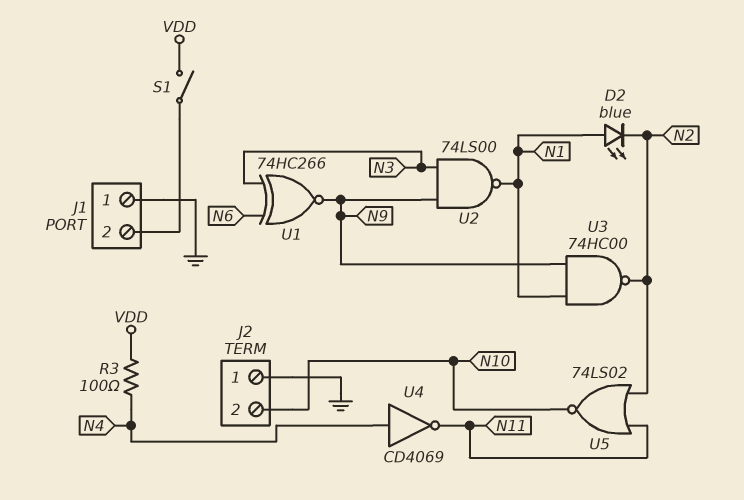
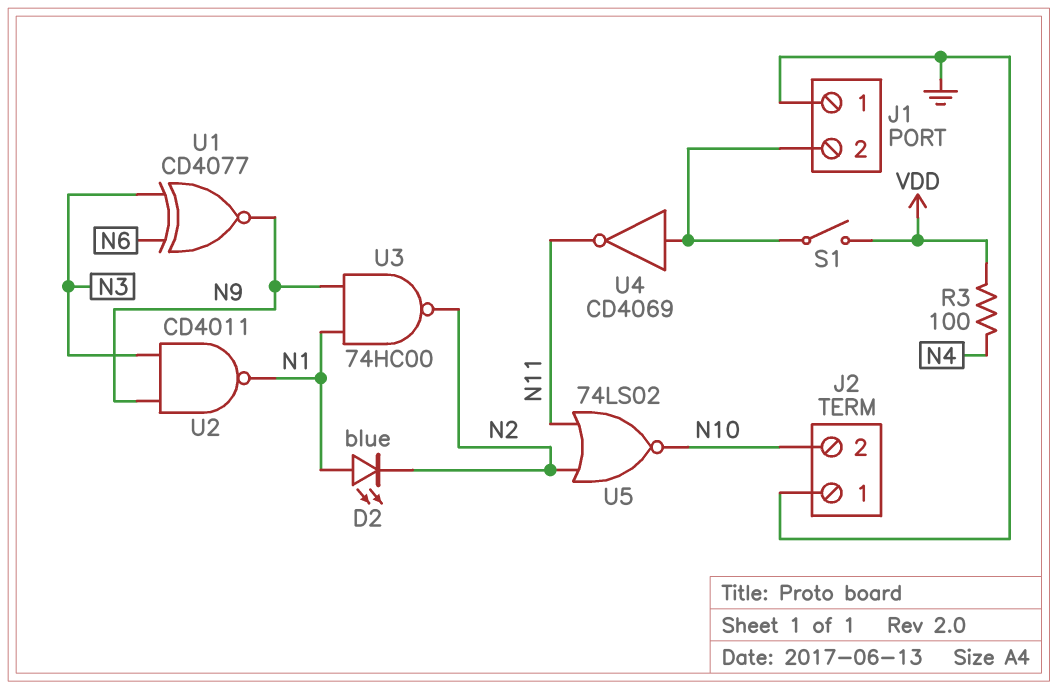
U1: XNOR 74HC266 (in N3, in N6, out N9) -> XNOR CD4077 (in N3, in N6, out N9)
U2: NAND 74LS00 (in N3, in N9, out N1) -> NAND CD4011 (in N3, in N9, out N1)
U4: NOT CD4069 (in N4, out N11) -> NOT CD4069 (in J1/2, out N11)

